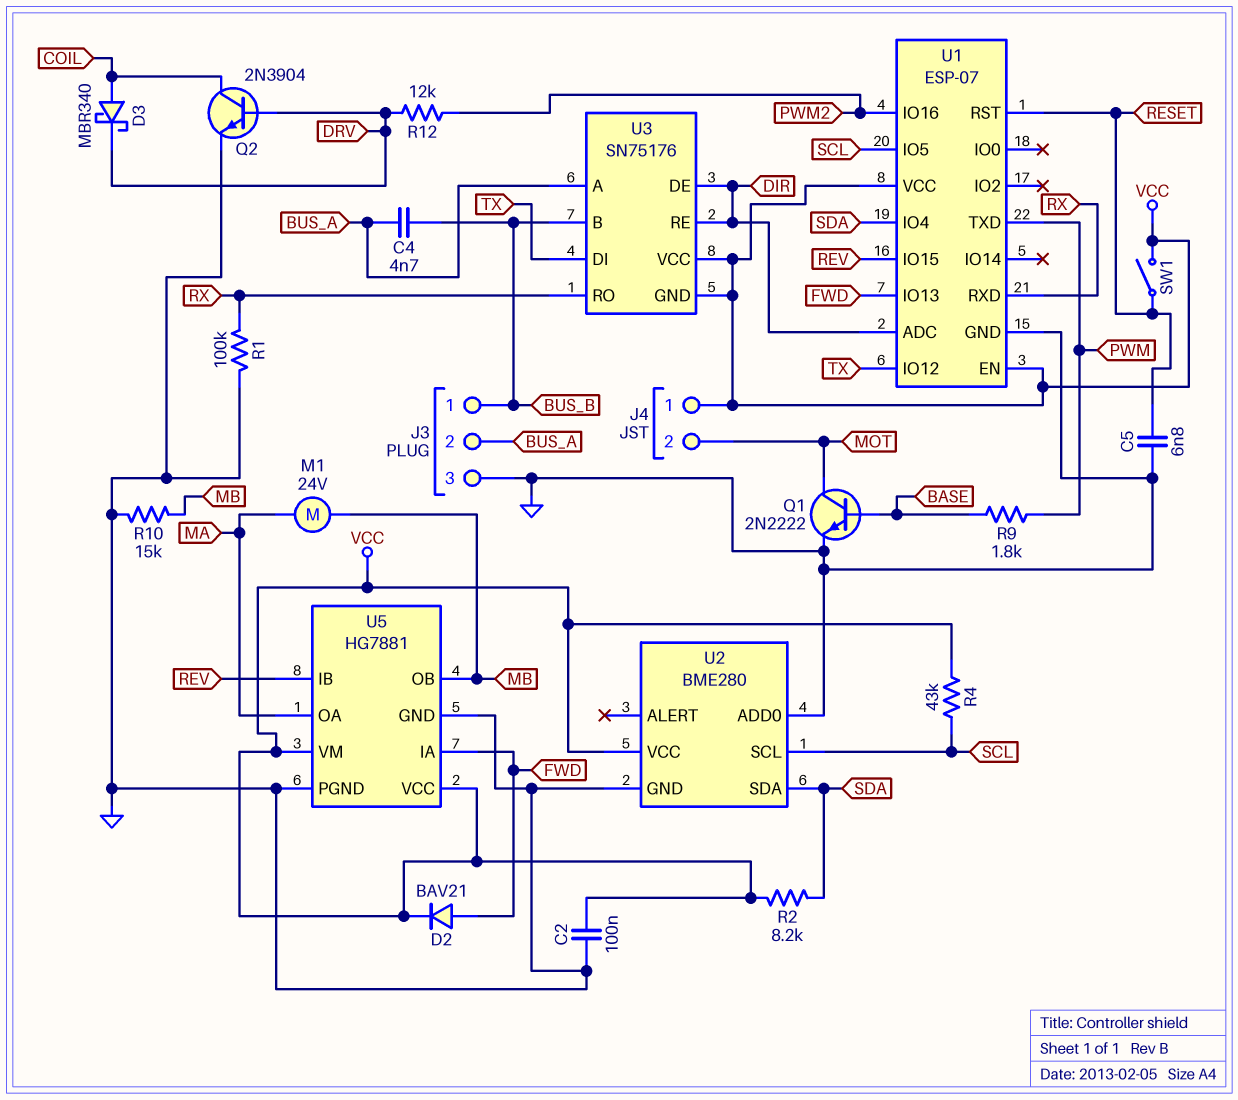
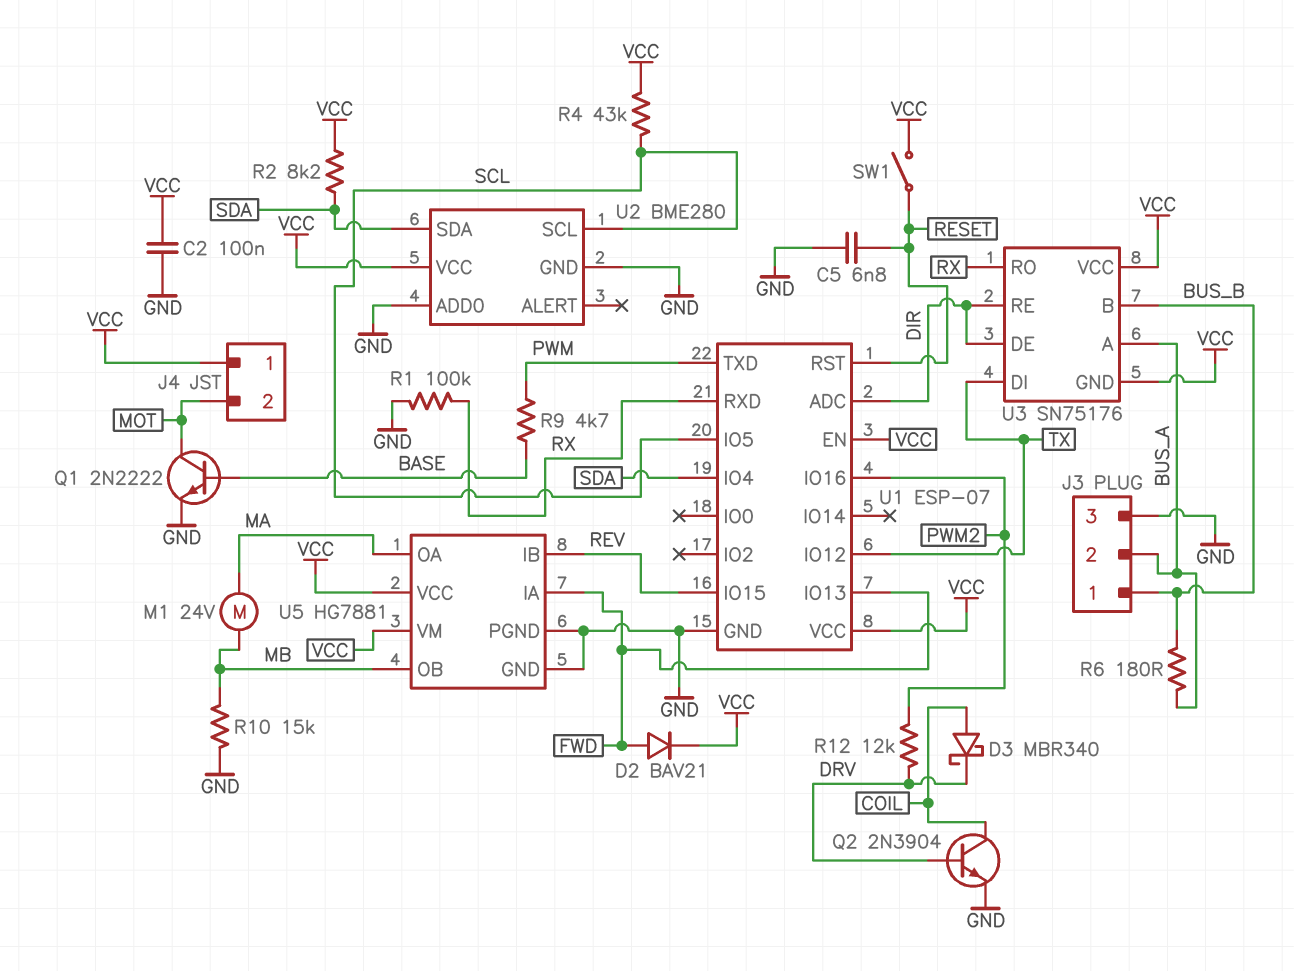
C4: 4.7nF (BUS_A, BUS_B) -> none
R6: none -> 180 (BUS_A, BUS_B)
R9: 1.8k (BASE, PWM) -> 4.7k (BASE, PWM)

